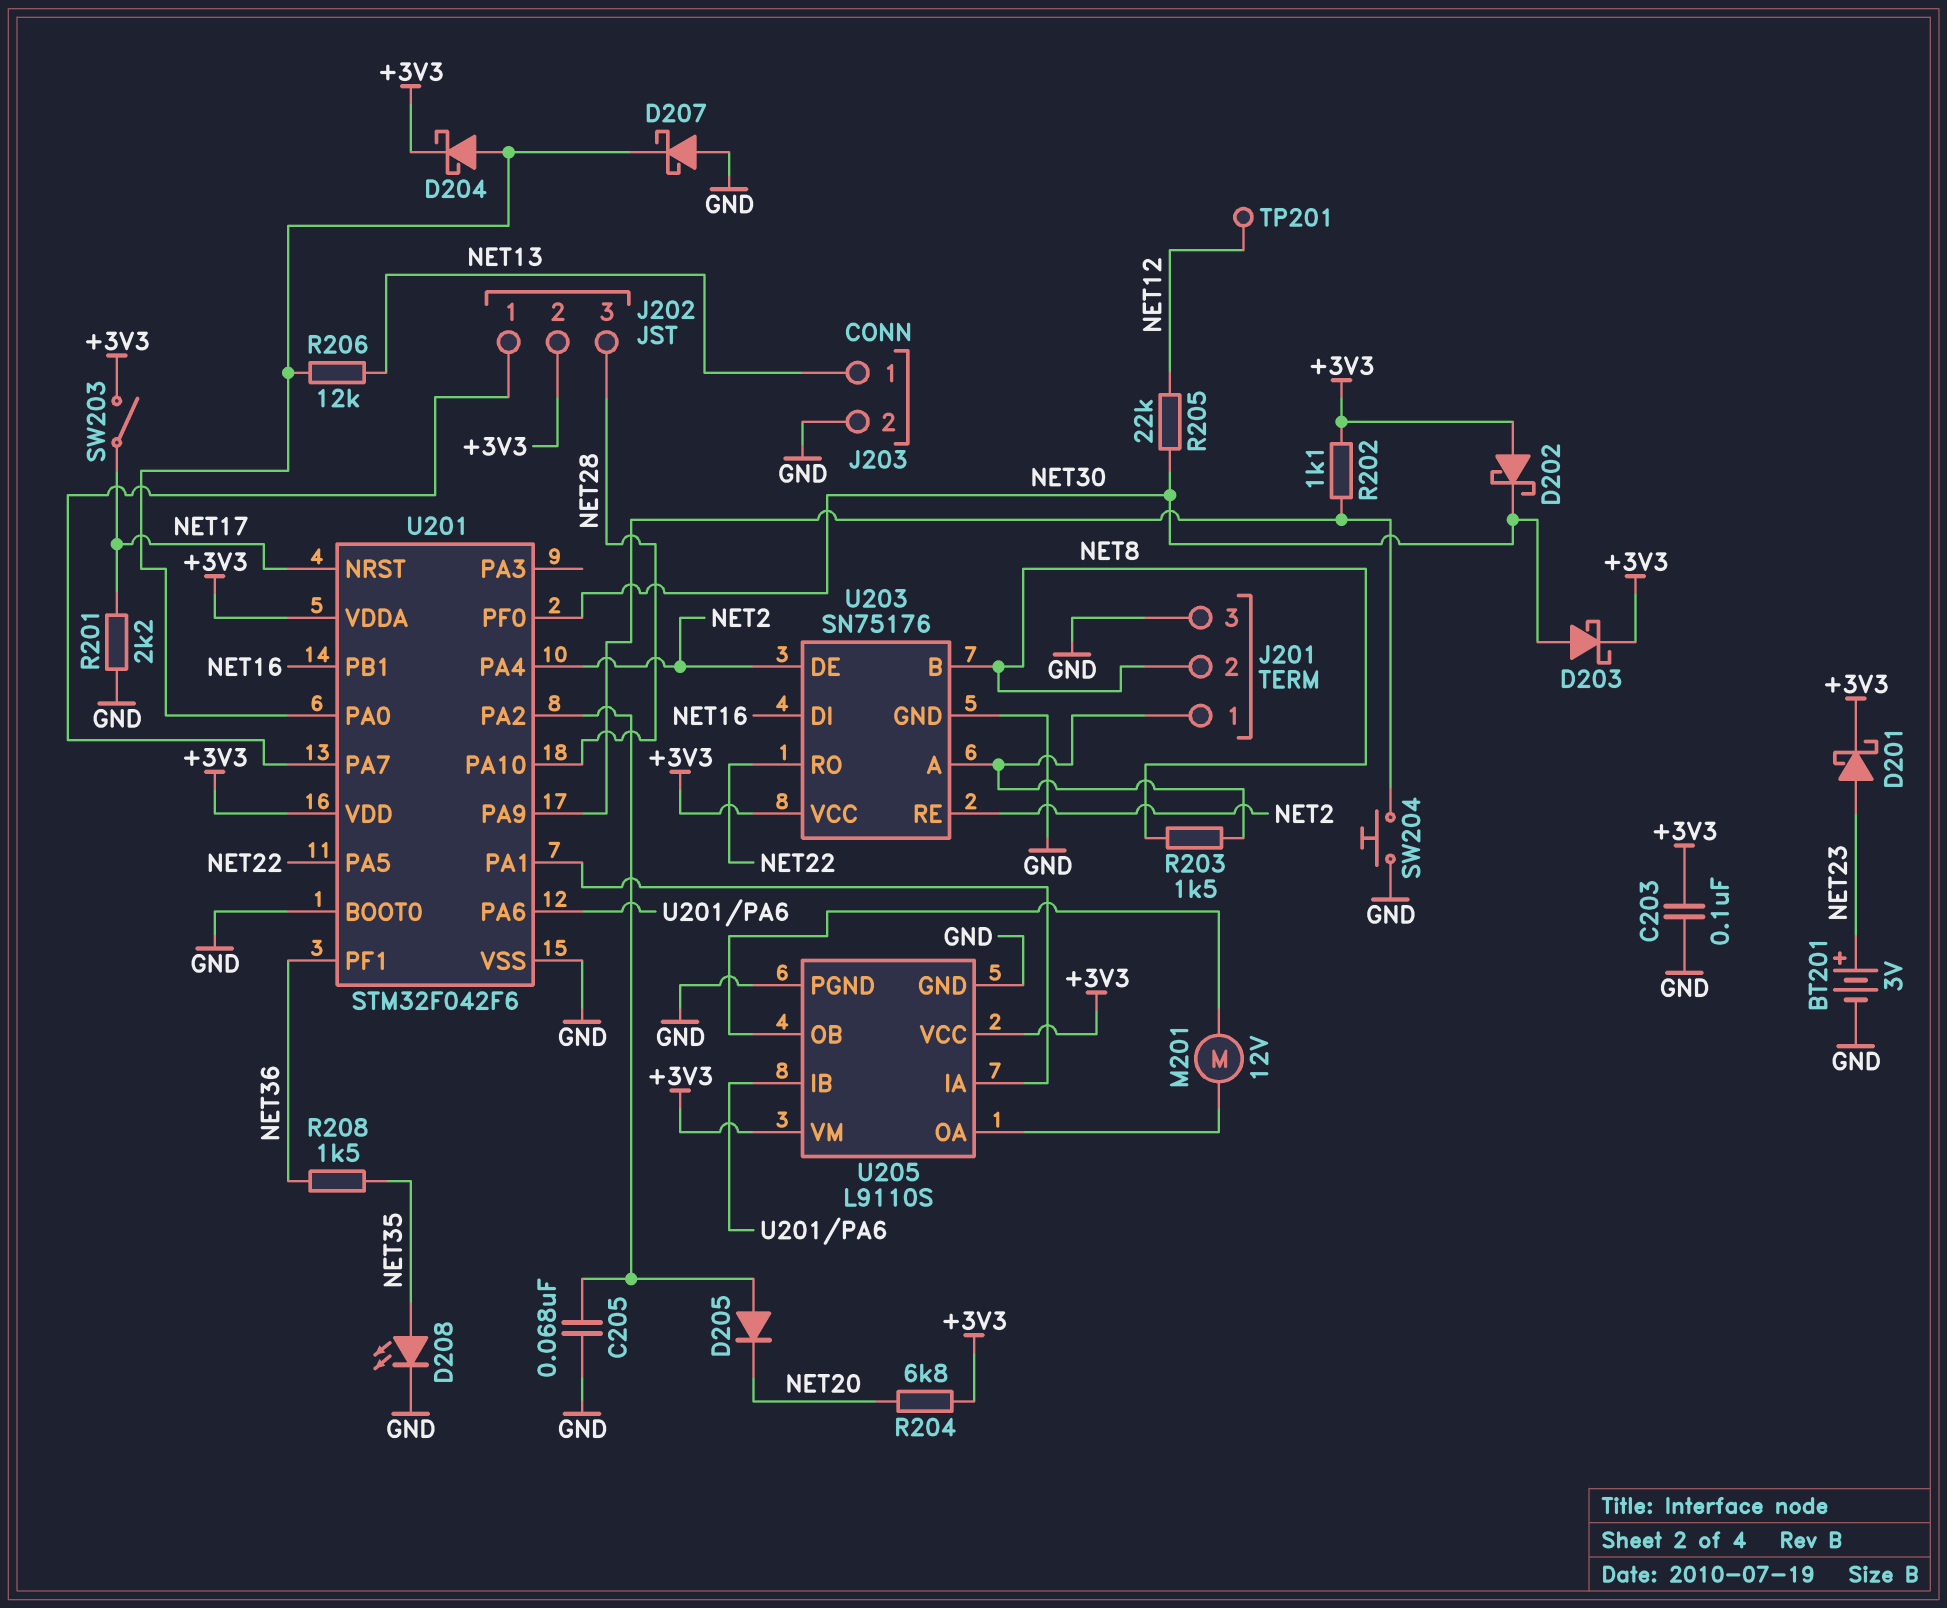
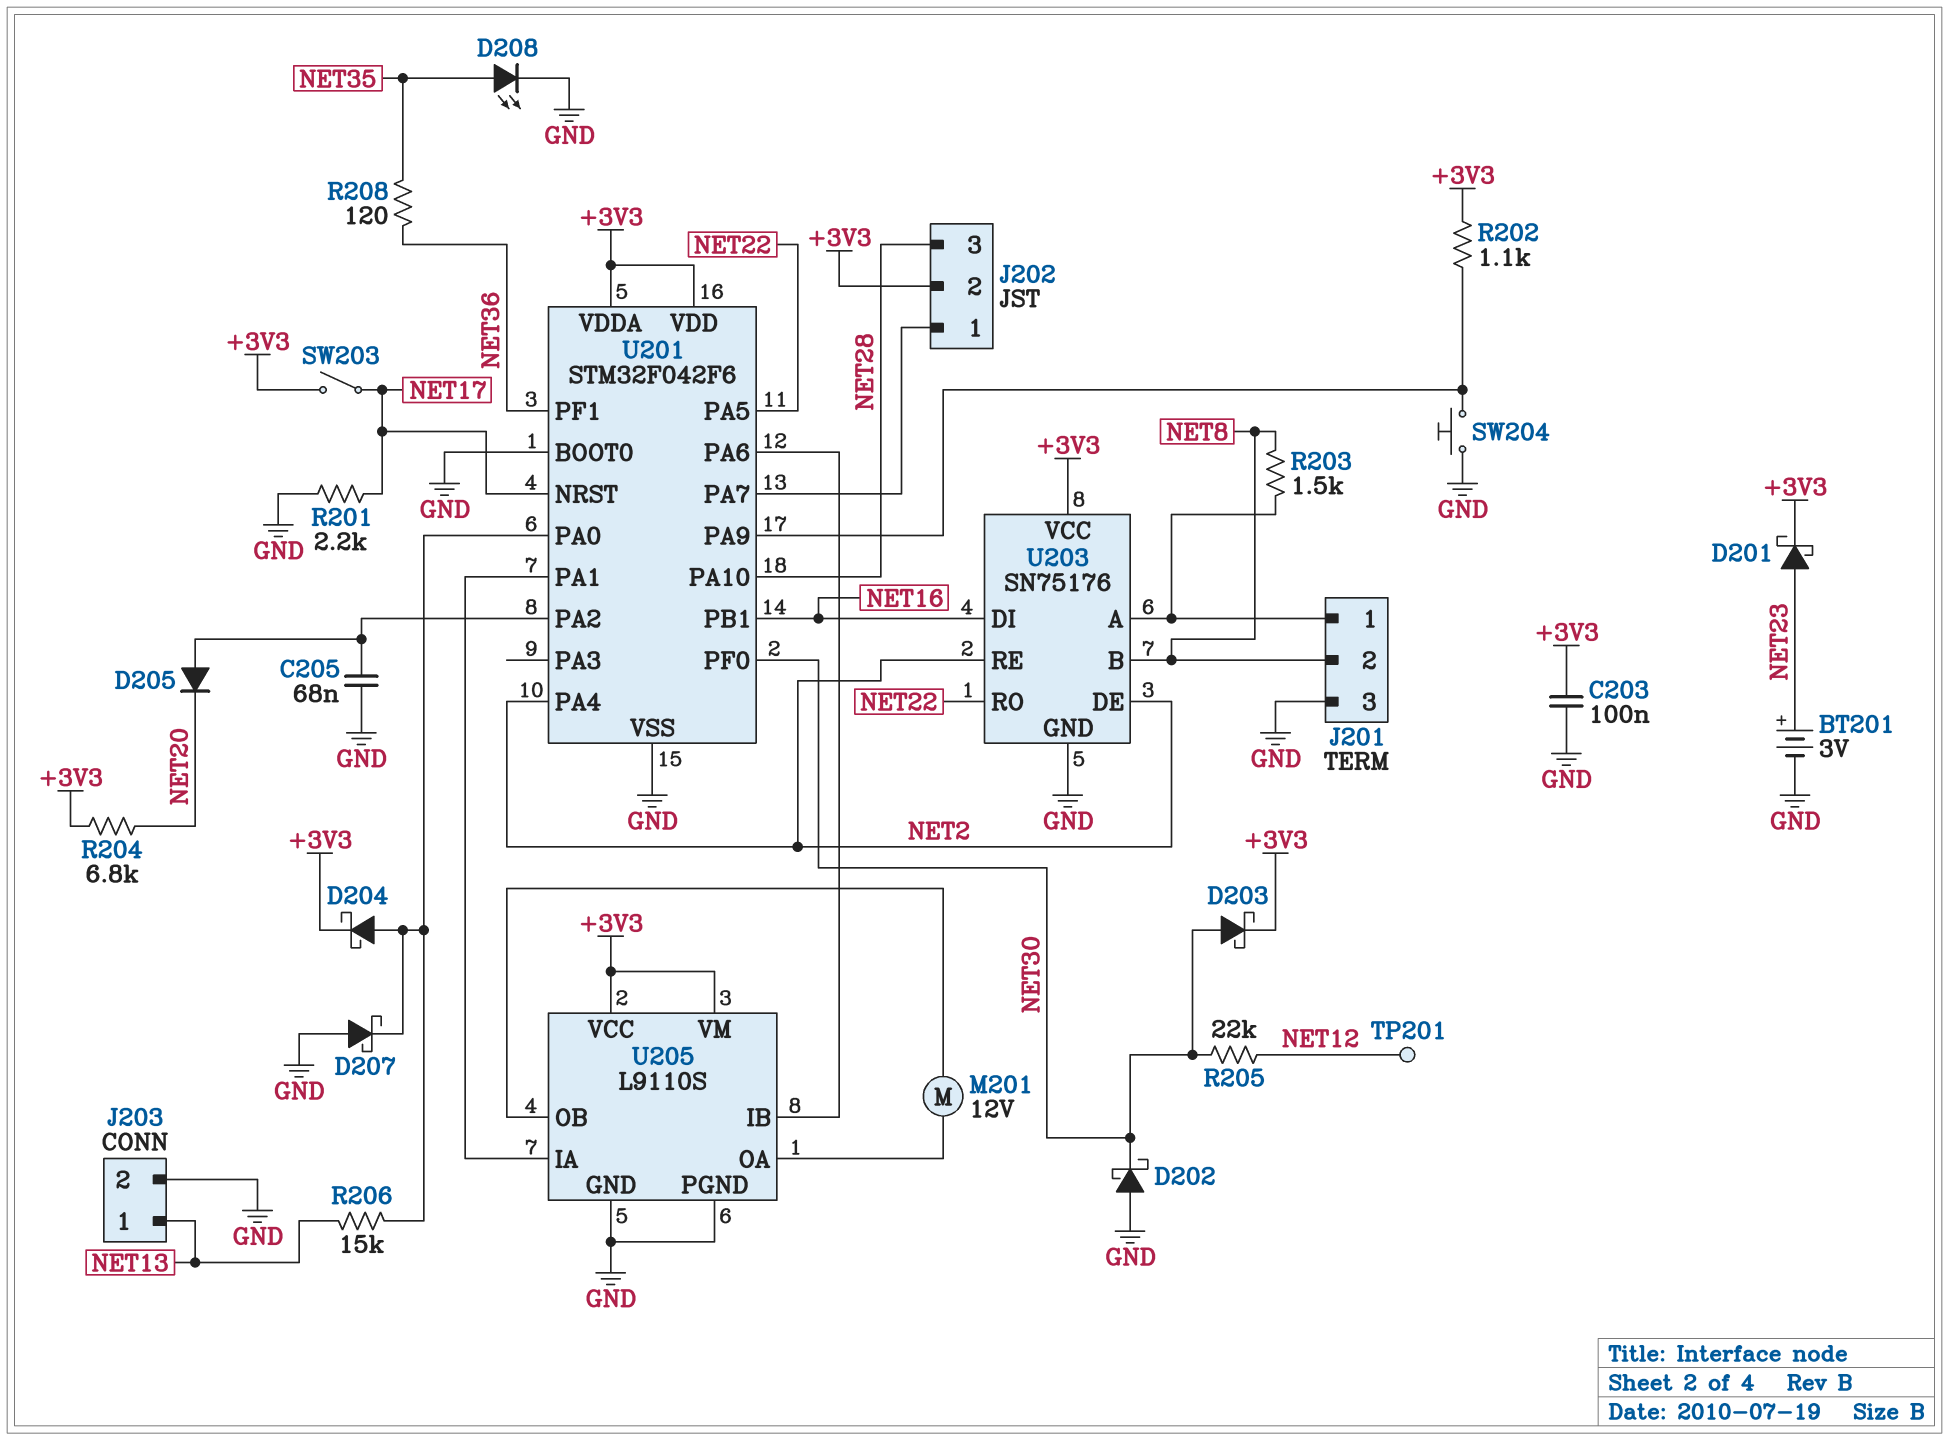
D202: schottky (A +3V3, K NET30) -> schottky (A GND, K NET30)
R206: 12k (NET13, U201/PA0) -> 15k (NET13, U201/PA0)
R208: 1.5k (NET35, NET36) -> 120 (NET35, NET36)

